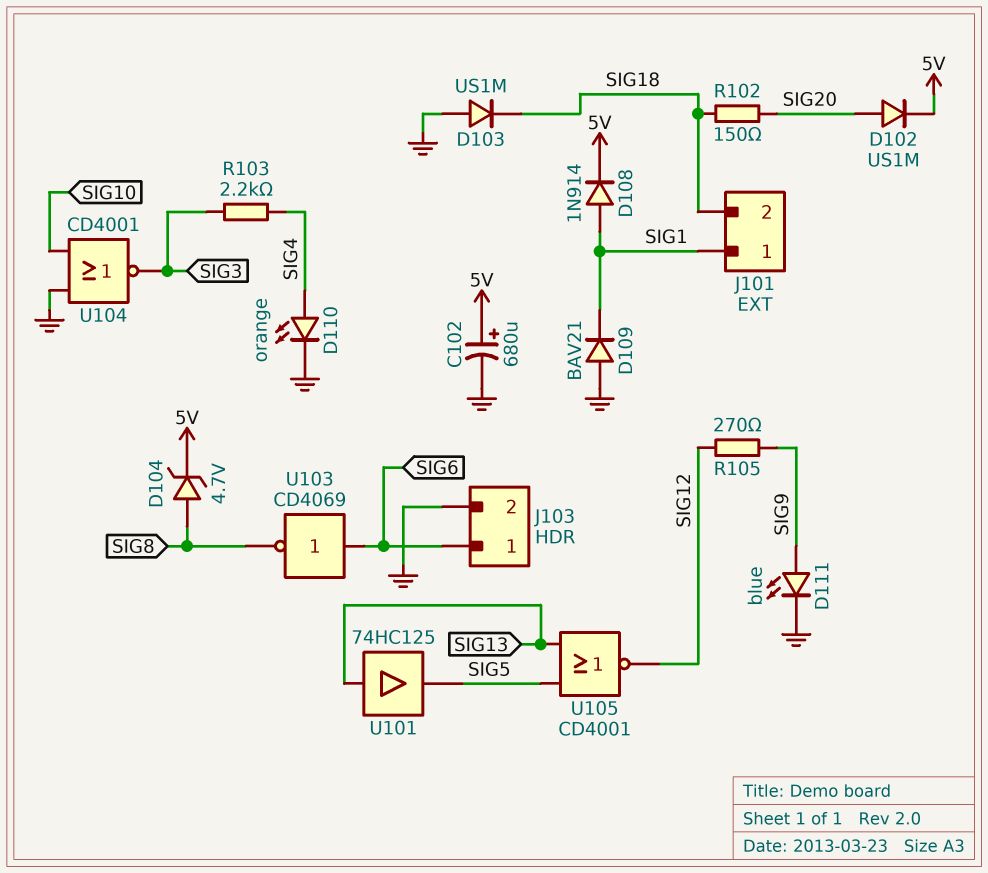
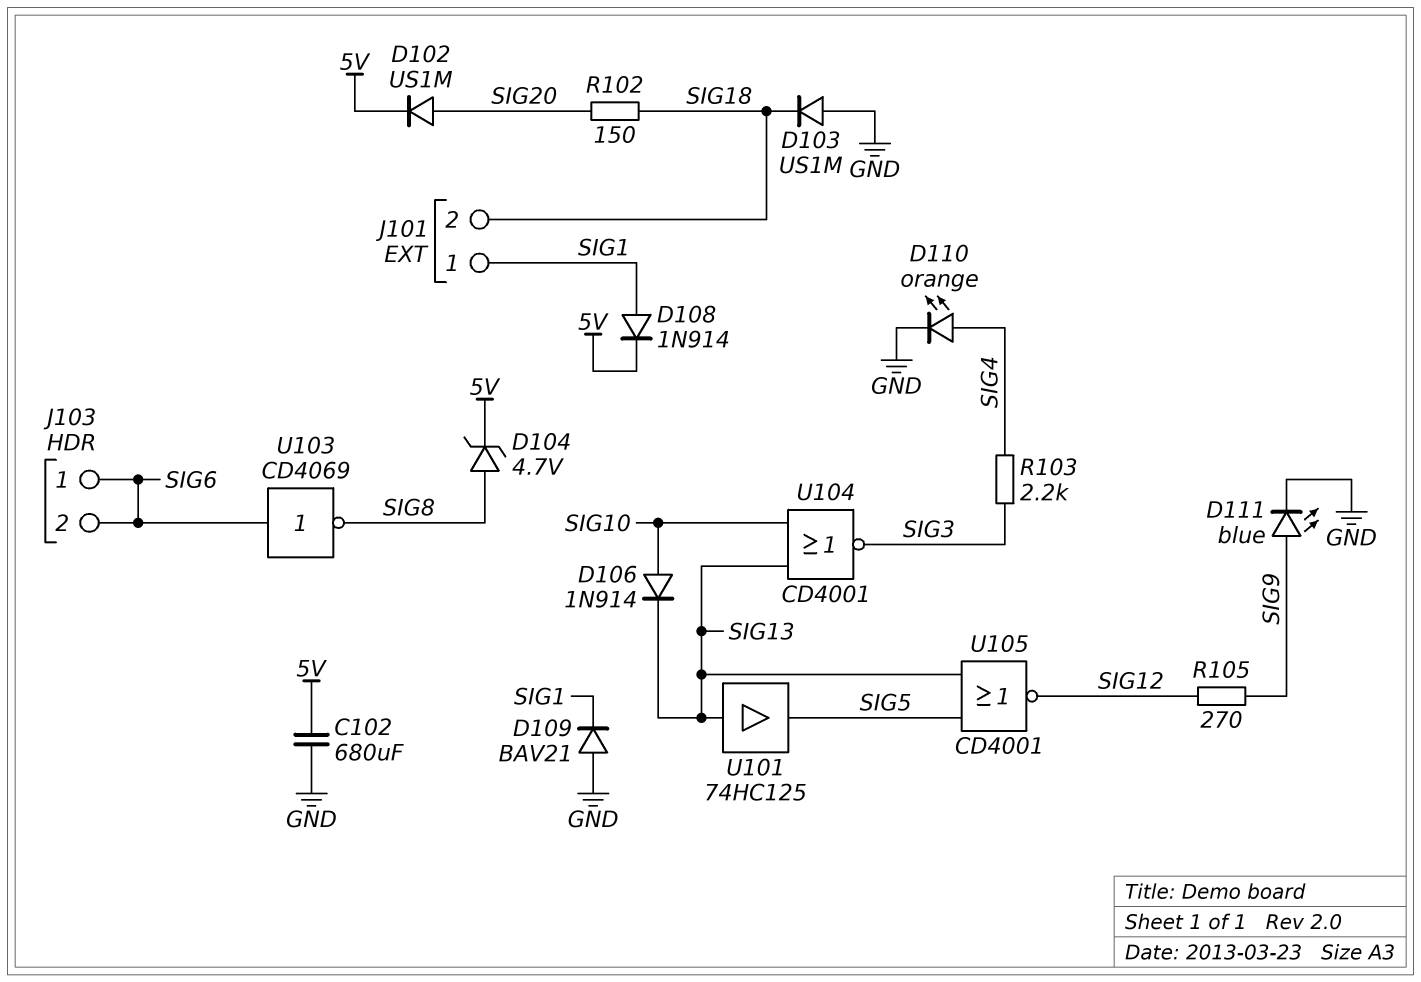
C102: 680uF (plus 5V, minus GND) -> 680uF (5V, GND)
D106: none -> diode 1N914 (A SIG10, K SIG13)
J103 pin 2: GND -> SIG6
U104: NOR CD4001 (in GND, in SIG10, out SIG3) -> NOR CD4001 (in SIG10, in SIG13, out SIG3)

